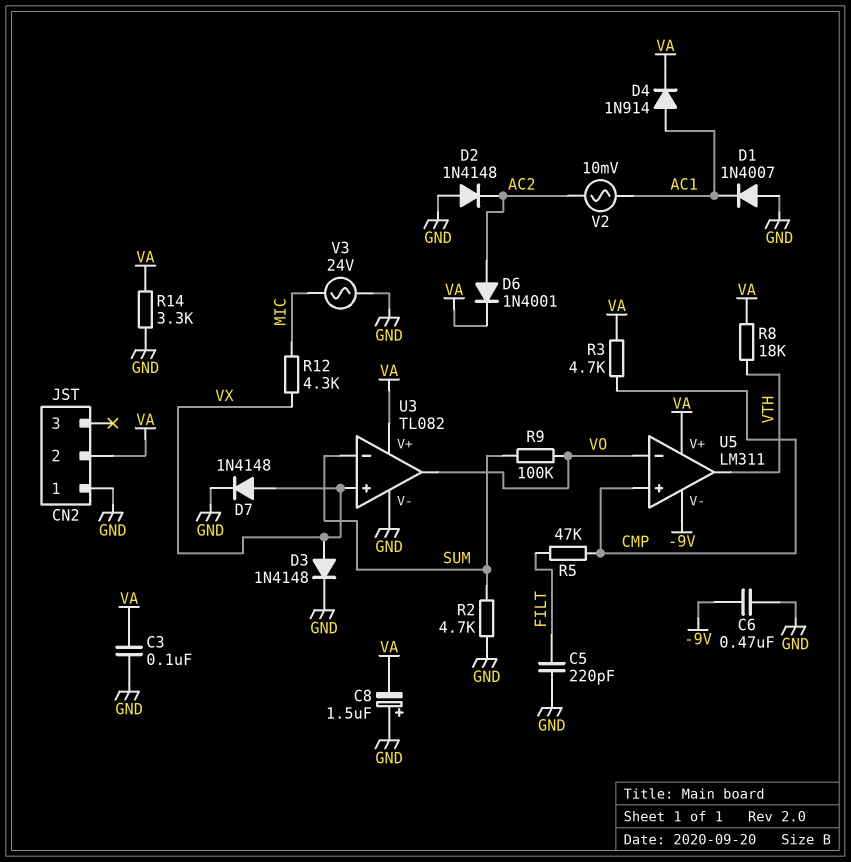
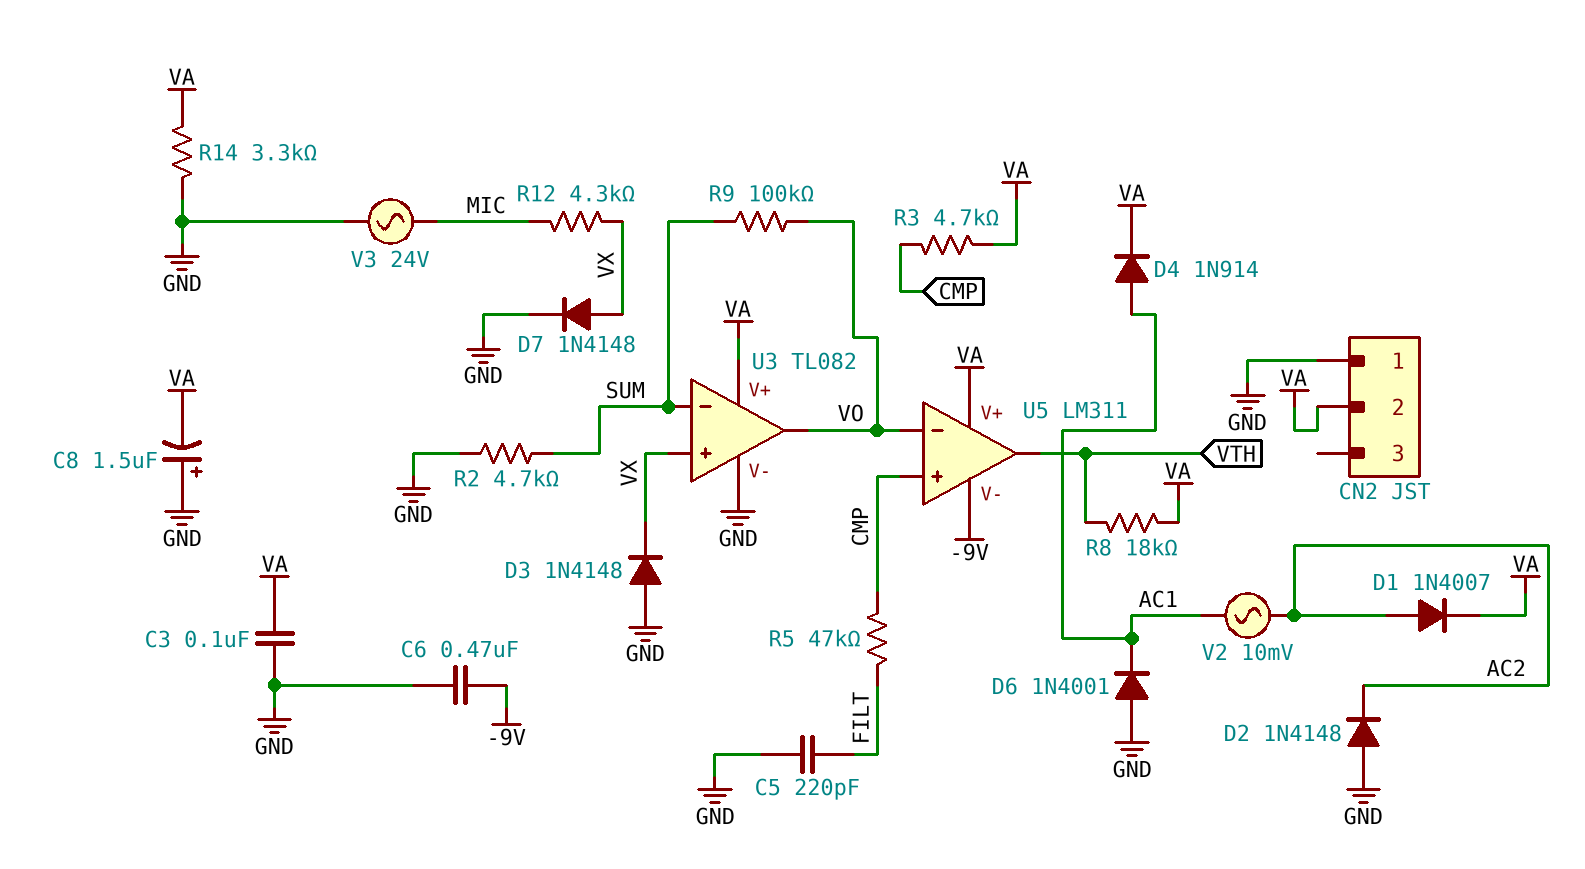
D1: diode 1N4007 (A GND, K AC1) -> diode 1N4007 (A AC2, K VA)
D3: diode 1N4148 (A VX, K GND) -> diode 1N4148 (A GND, K VX)
D6: diode 1N4001 (A AC2, K VA) -> diode 1N4001 (A GND, K AC1)

